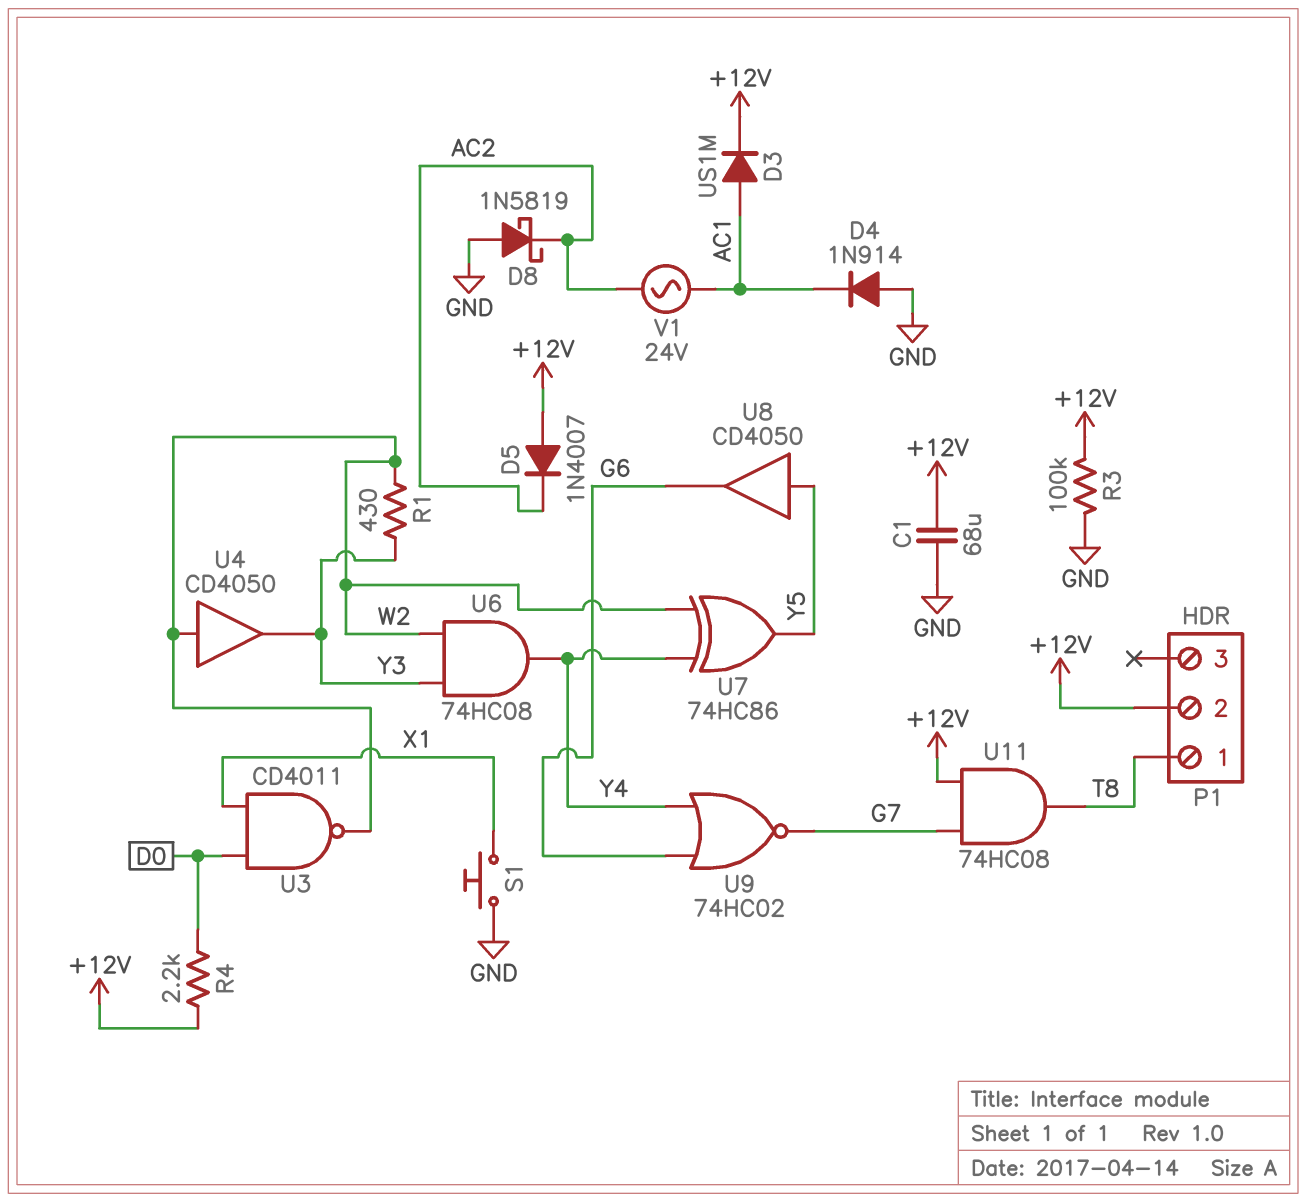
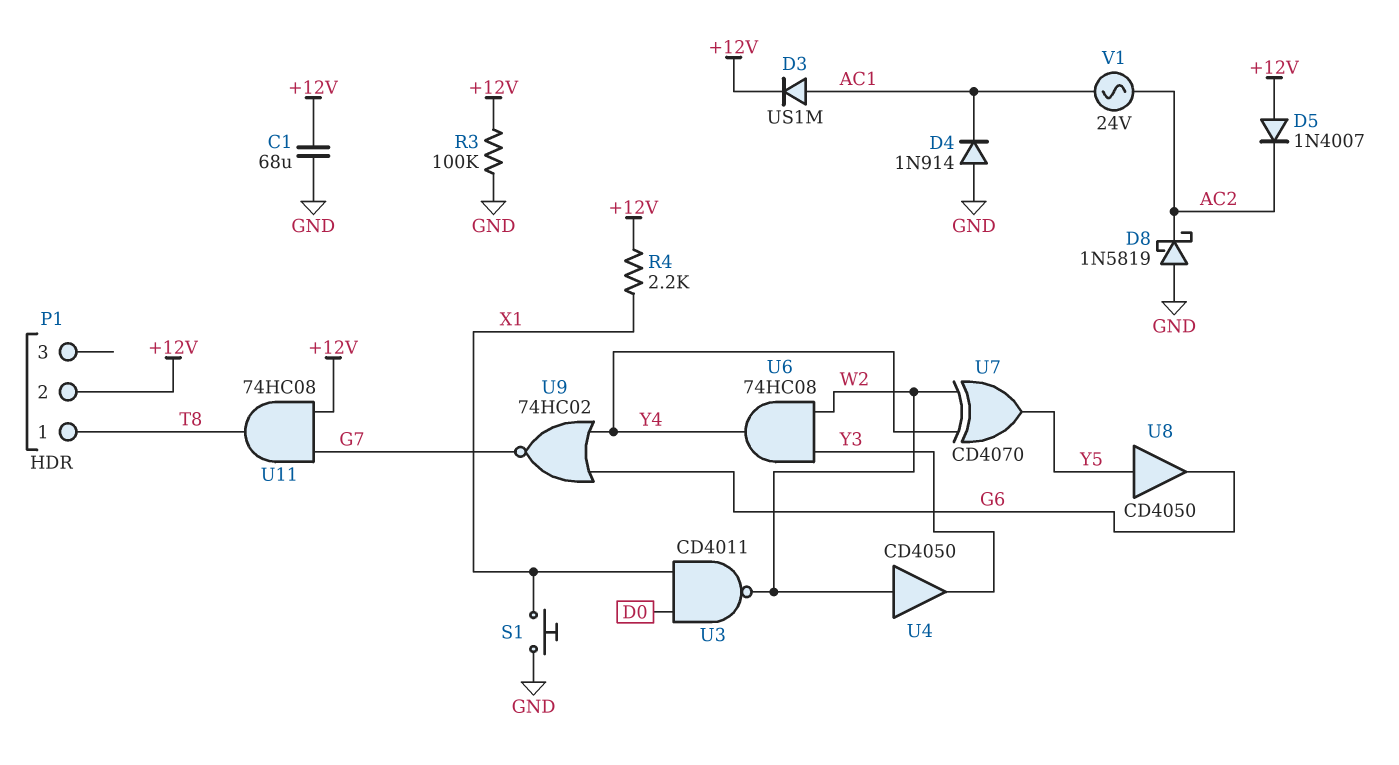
R1: 430 (W2, Y3) -> none
R4: 2.2k (+12V, D0) -> 2.2k (+12V, X1)
U7: XOR 74HC86 (in W2, in Y4, out Y5) -> XOR CD4070 (in W2, in Y4, out Y5)

